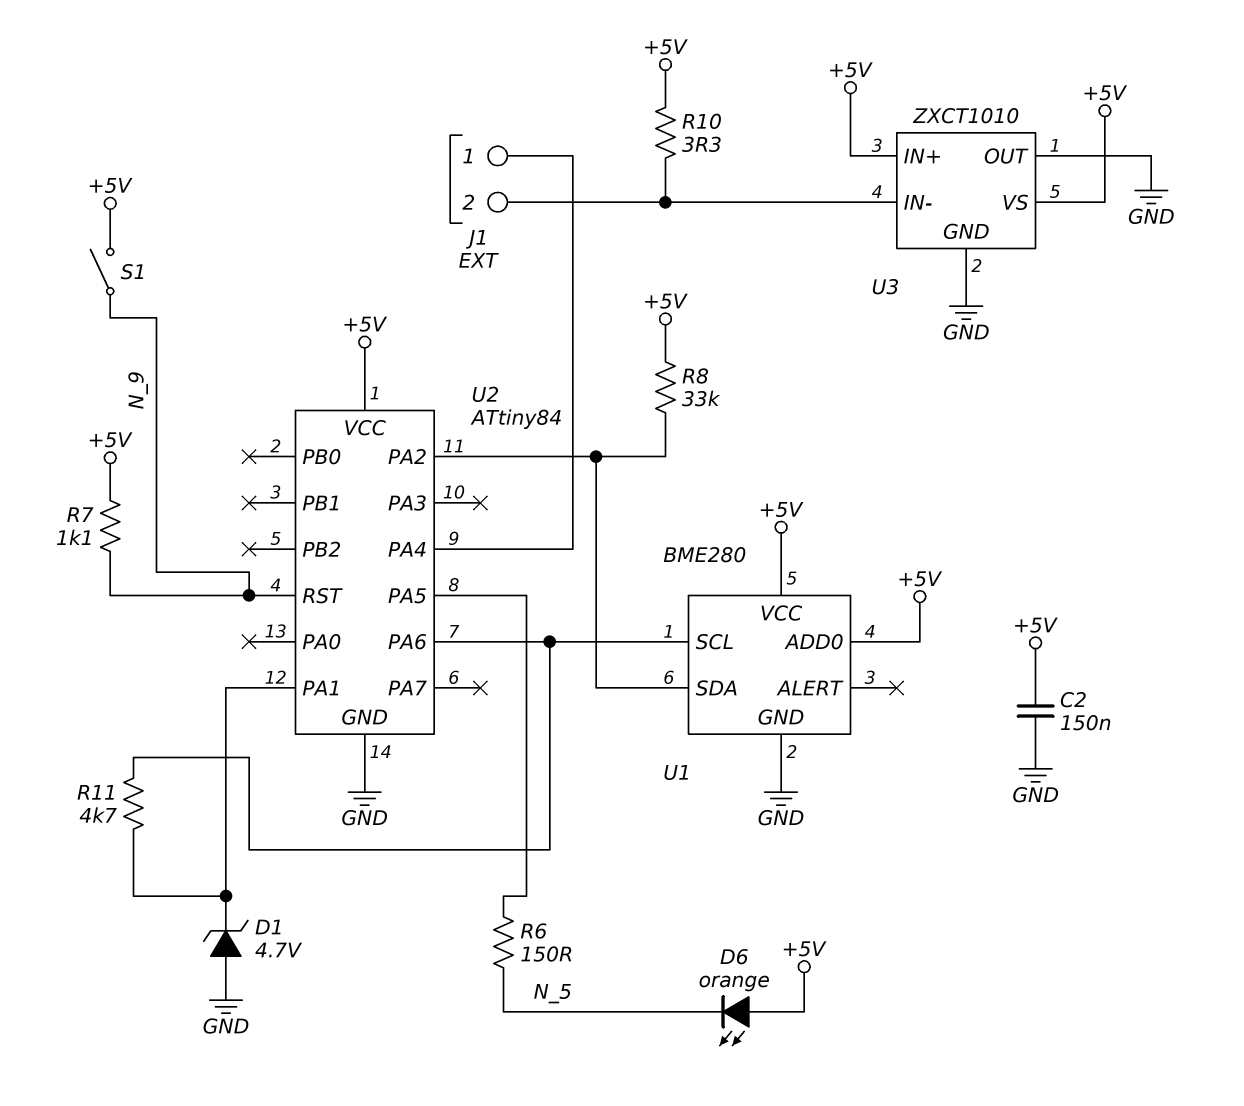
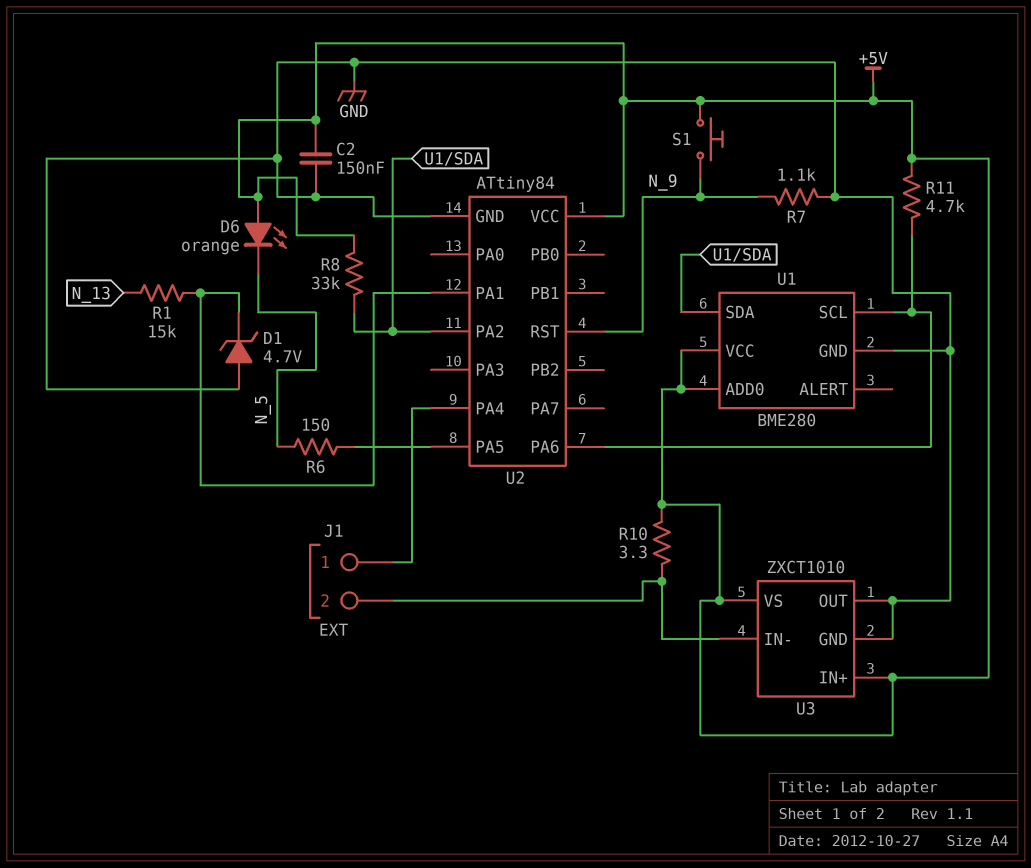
R1: none -> 15k (N_13, U2/PA1)
R7: 1.1k (+5V, N_9) -> 1.1k (GND, N_9)
R11: 4.7k (U1/SCL, U2/PA1) -> 4.7k (+5V, U1/SCL)
S1: switch (+5V, N_9) -> button (+5V, N_9)

